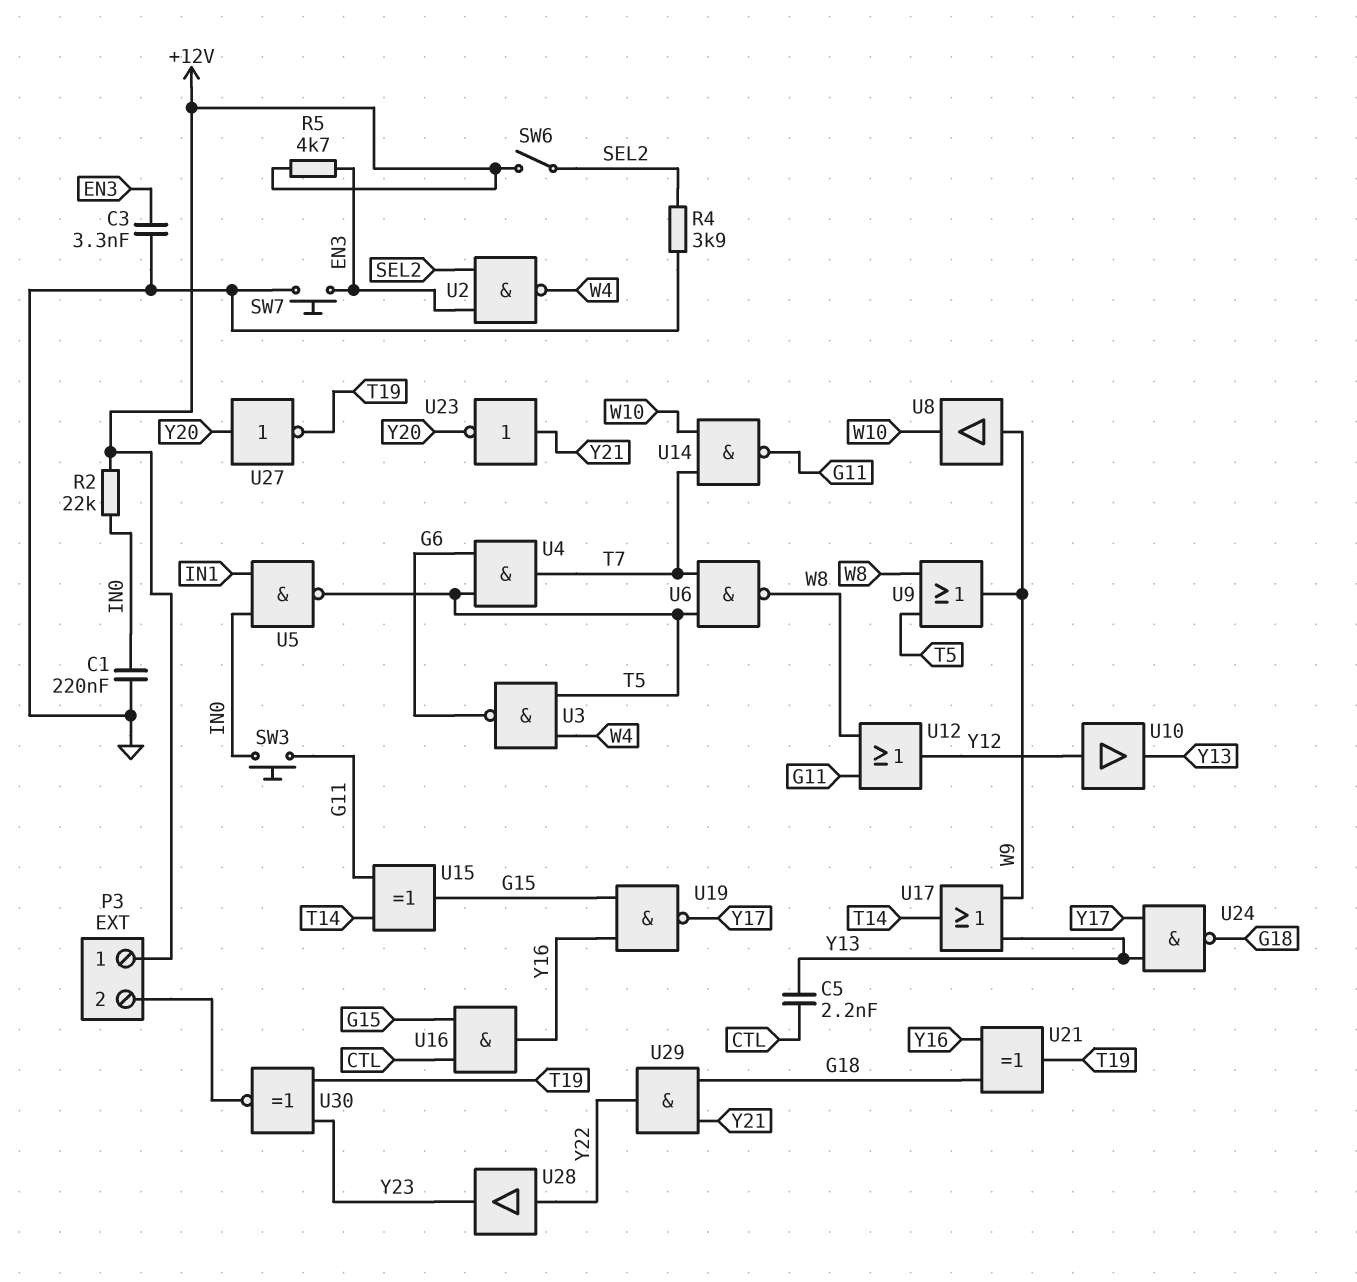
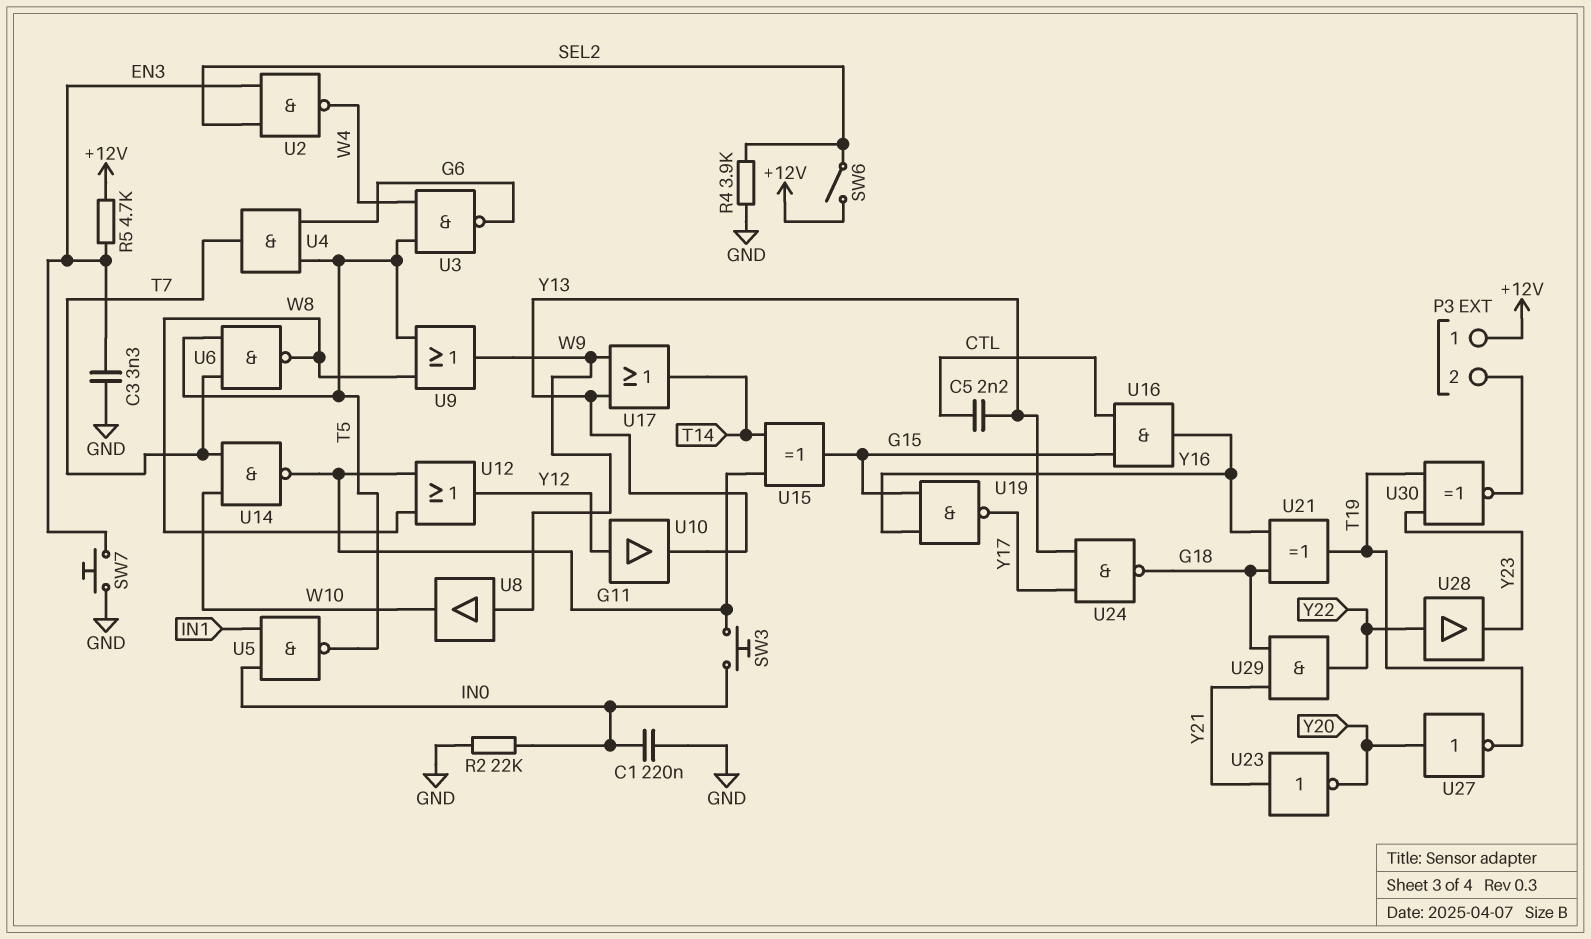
R2: 22k (+12V, IN0) -> 22k (GND, IN0)

